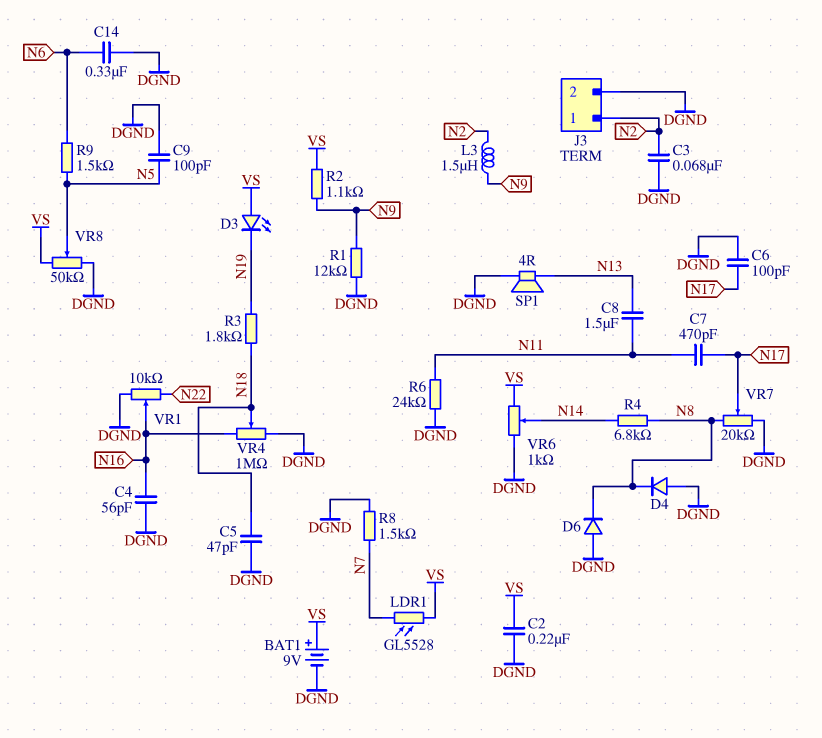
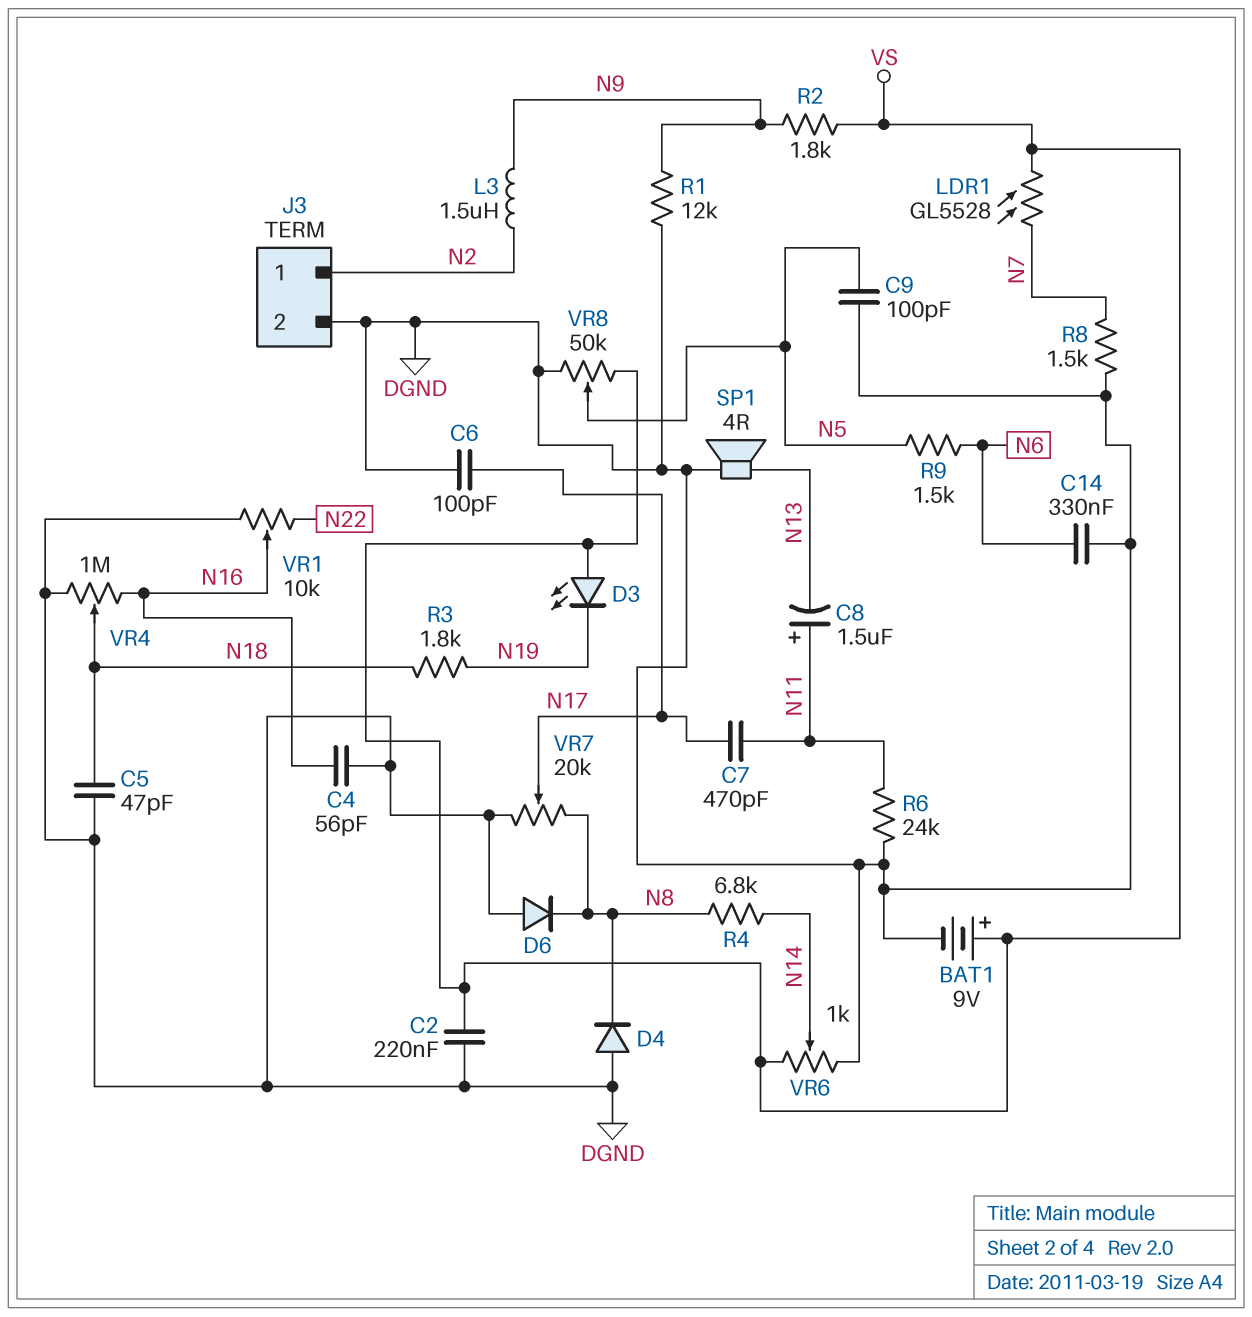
C3: 68nF (DGND, N2) -> none
C8: 1.5uF (N11, N13) -> 1.5uF (plus N11, minus N13)
R2: 1.1k (N9, VS) -> 1.8k (N9, VS)

